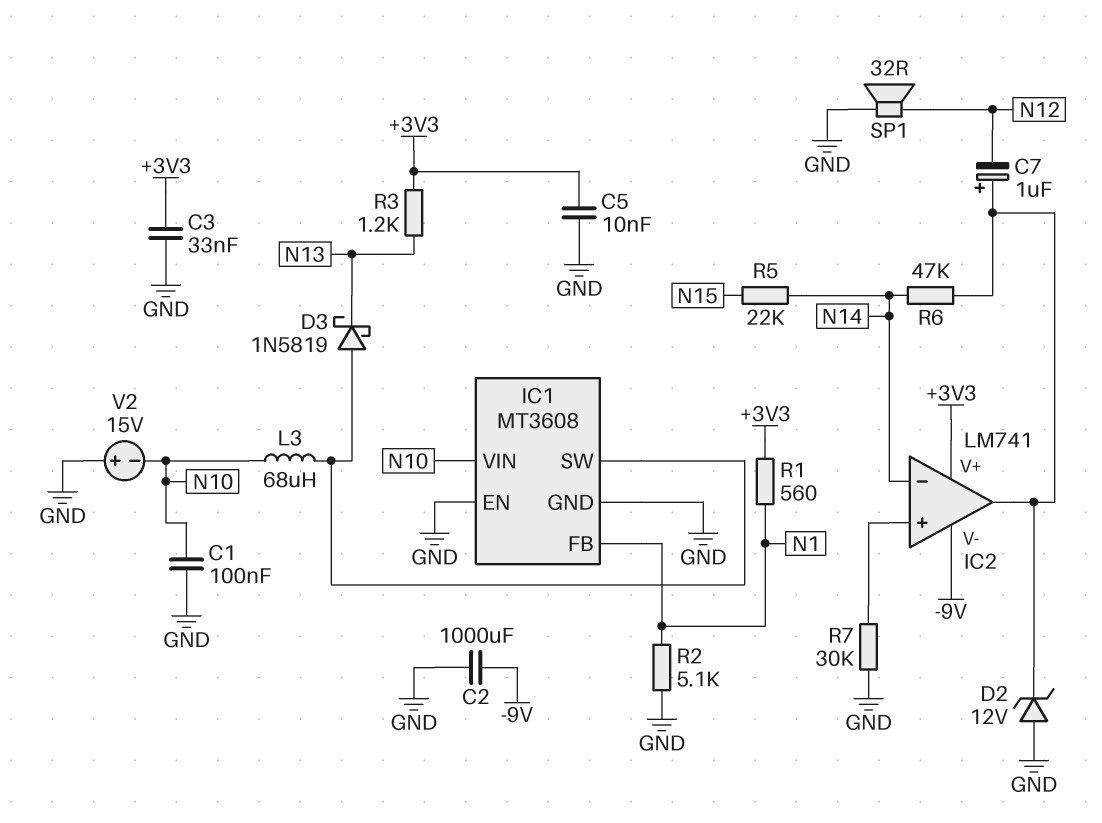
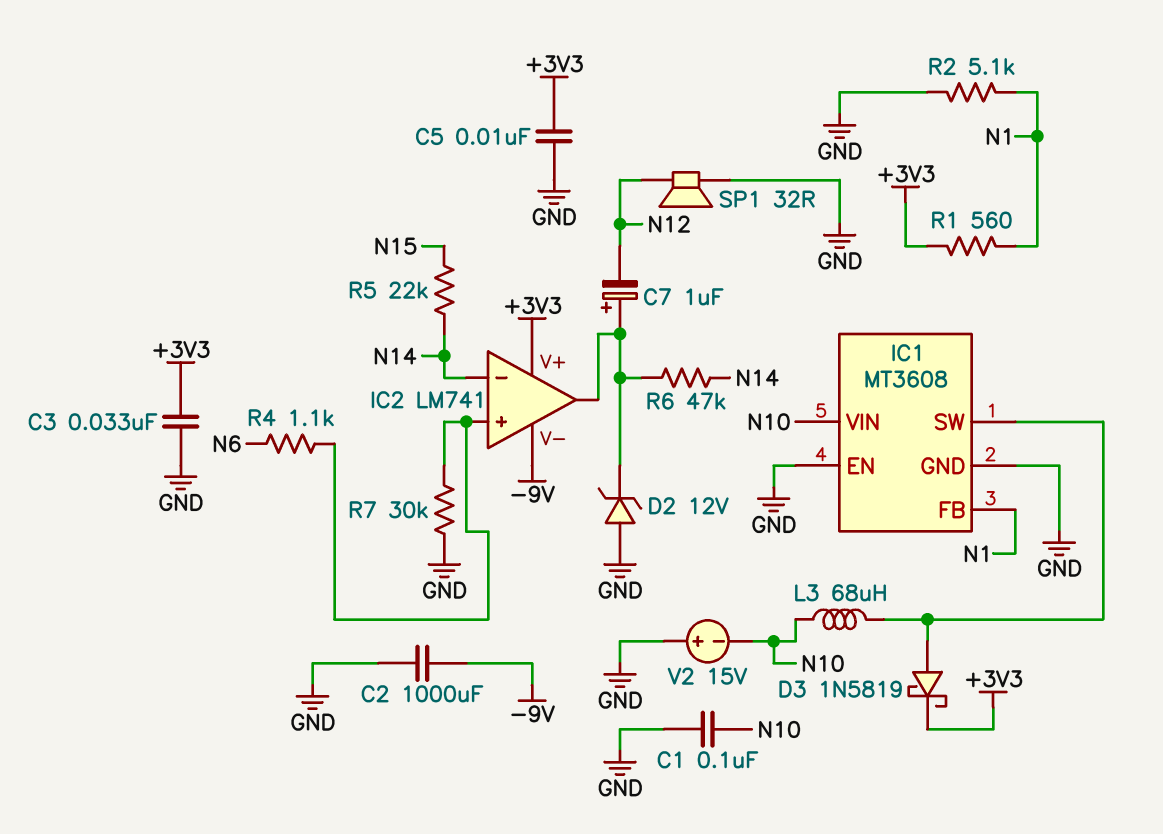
D3: schottky 1N5819 (A IC1/SW, K N13) -> schottky 1N5819 (A IC1/SW, K +3V3)
R3: 1.2k (+3V3, N13) -> none
R4: none -> 1.1k (IC2/in+, N6)

